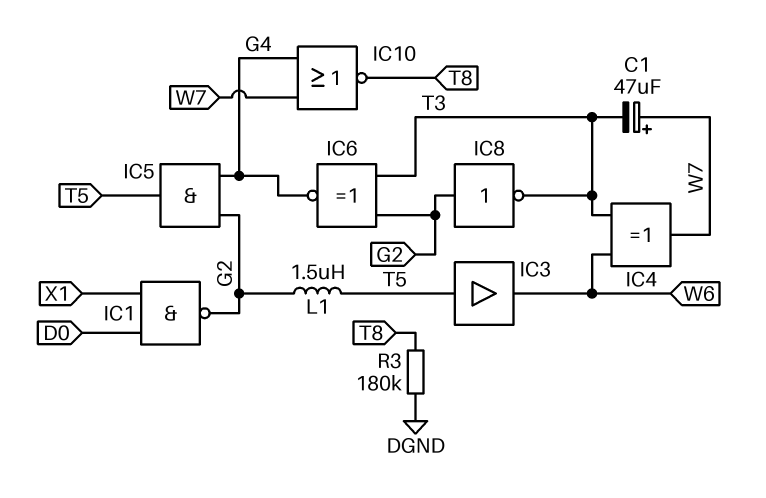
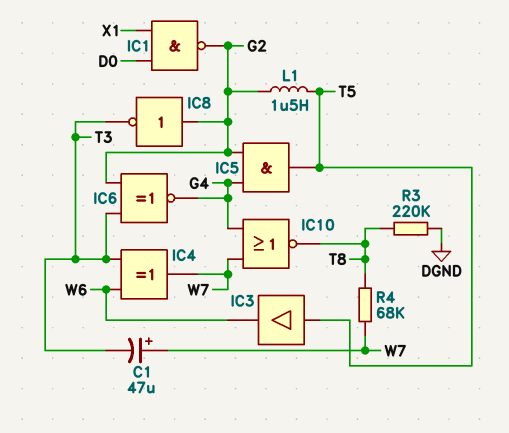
R3: 180k (DGND, T8) -> 220k (DGND, T8)
R4: none -> 68k (T8, W7)

